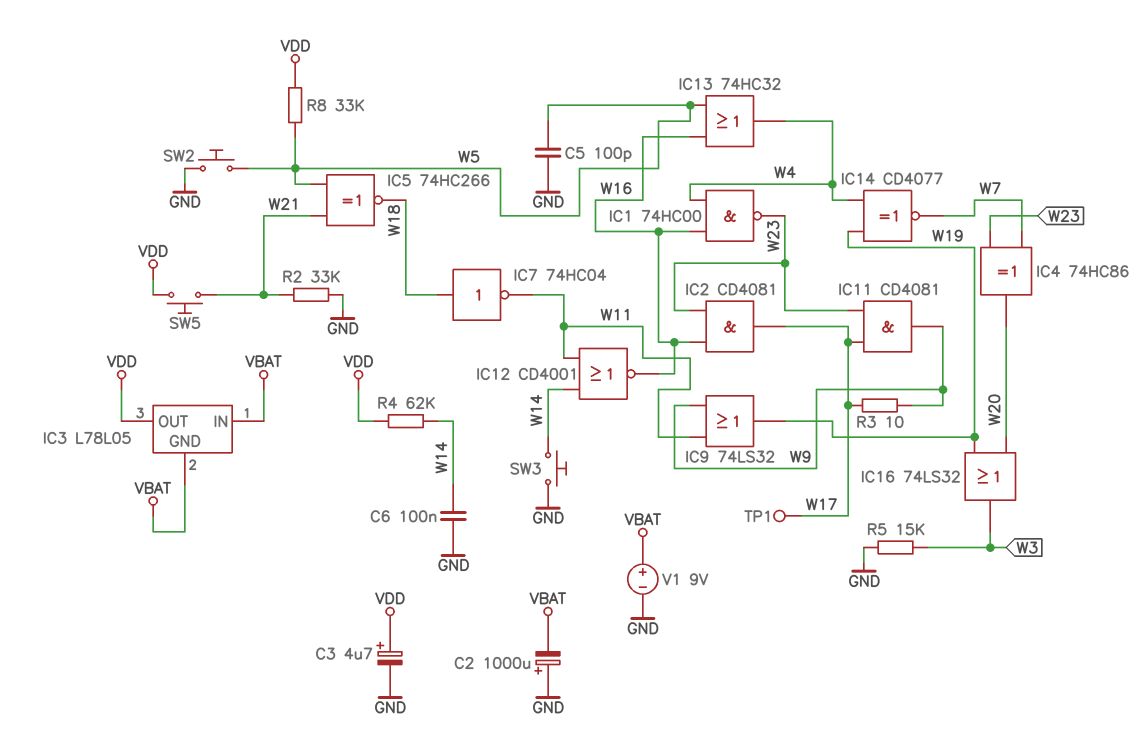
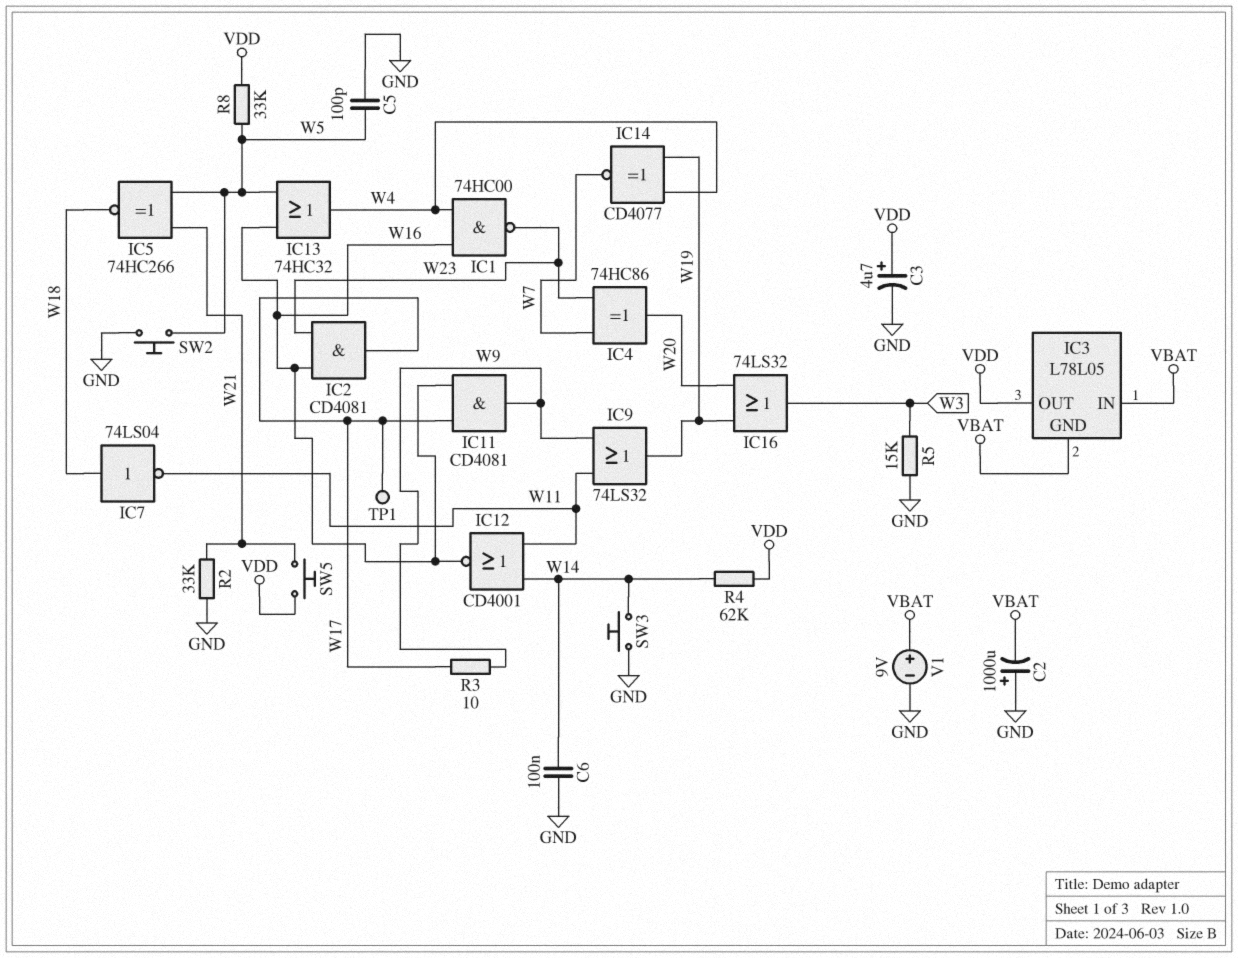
IC7: NOT 74HC04 (in W18, out W11) -> NOT 74LS04 (in W18, out W11)
IC11: AND CD4081 (in W17, in W23, out W9) -> AND CD4081 (in W16, in W17, out W9)

